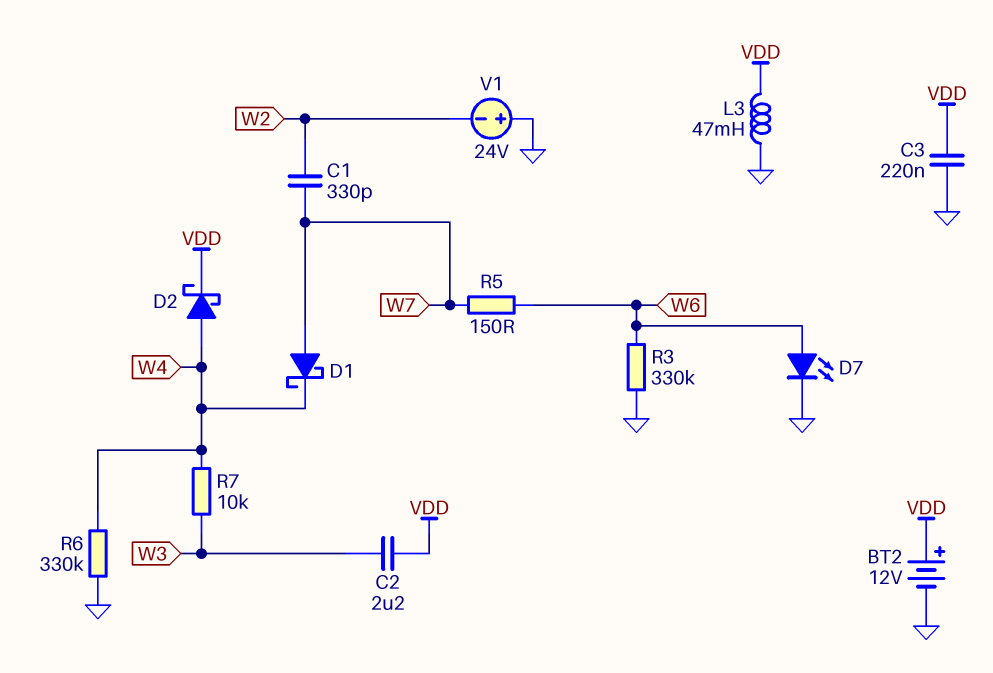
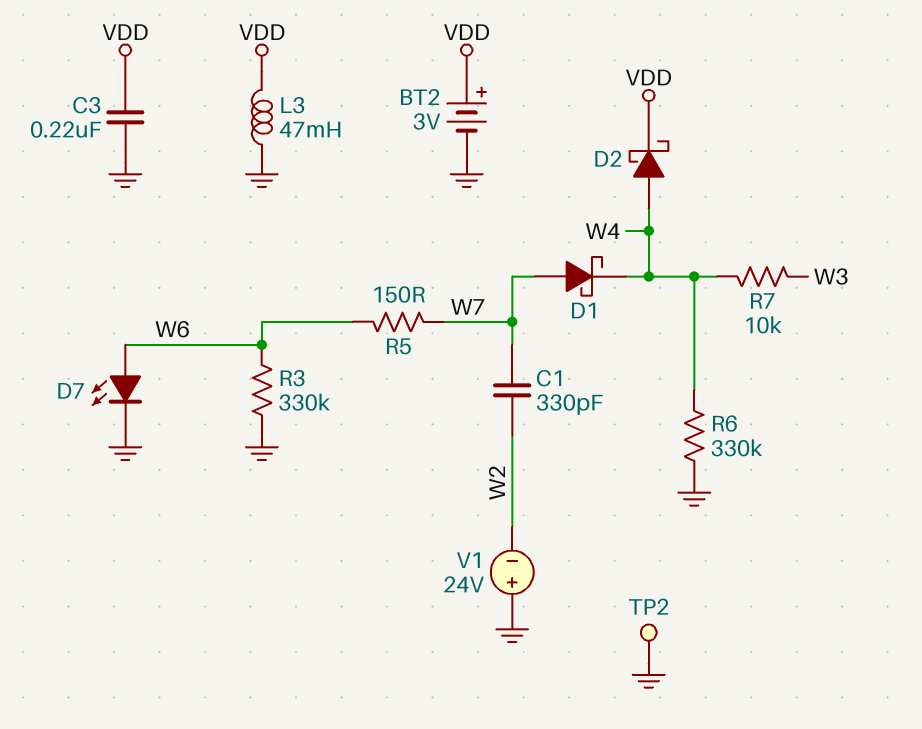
BT2: 12V (plus VDD, minus GND) -> 3V (plus VDD, minus GND)
C2: 2.2uF (VDD, W3) -> none
TP2: none -> test point (GND)

